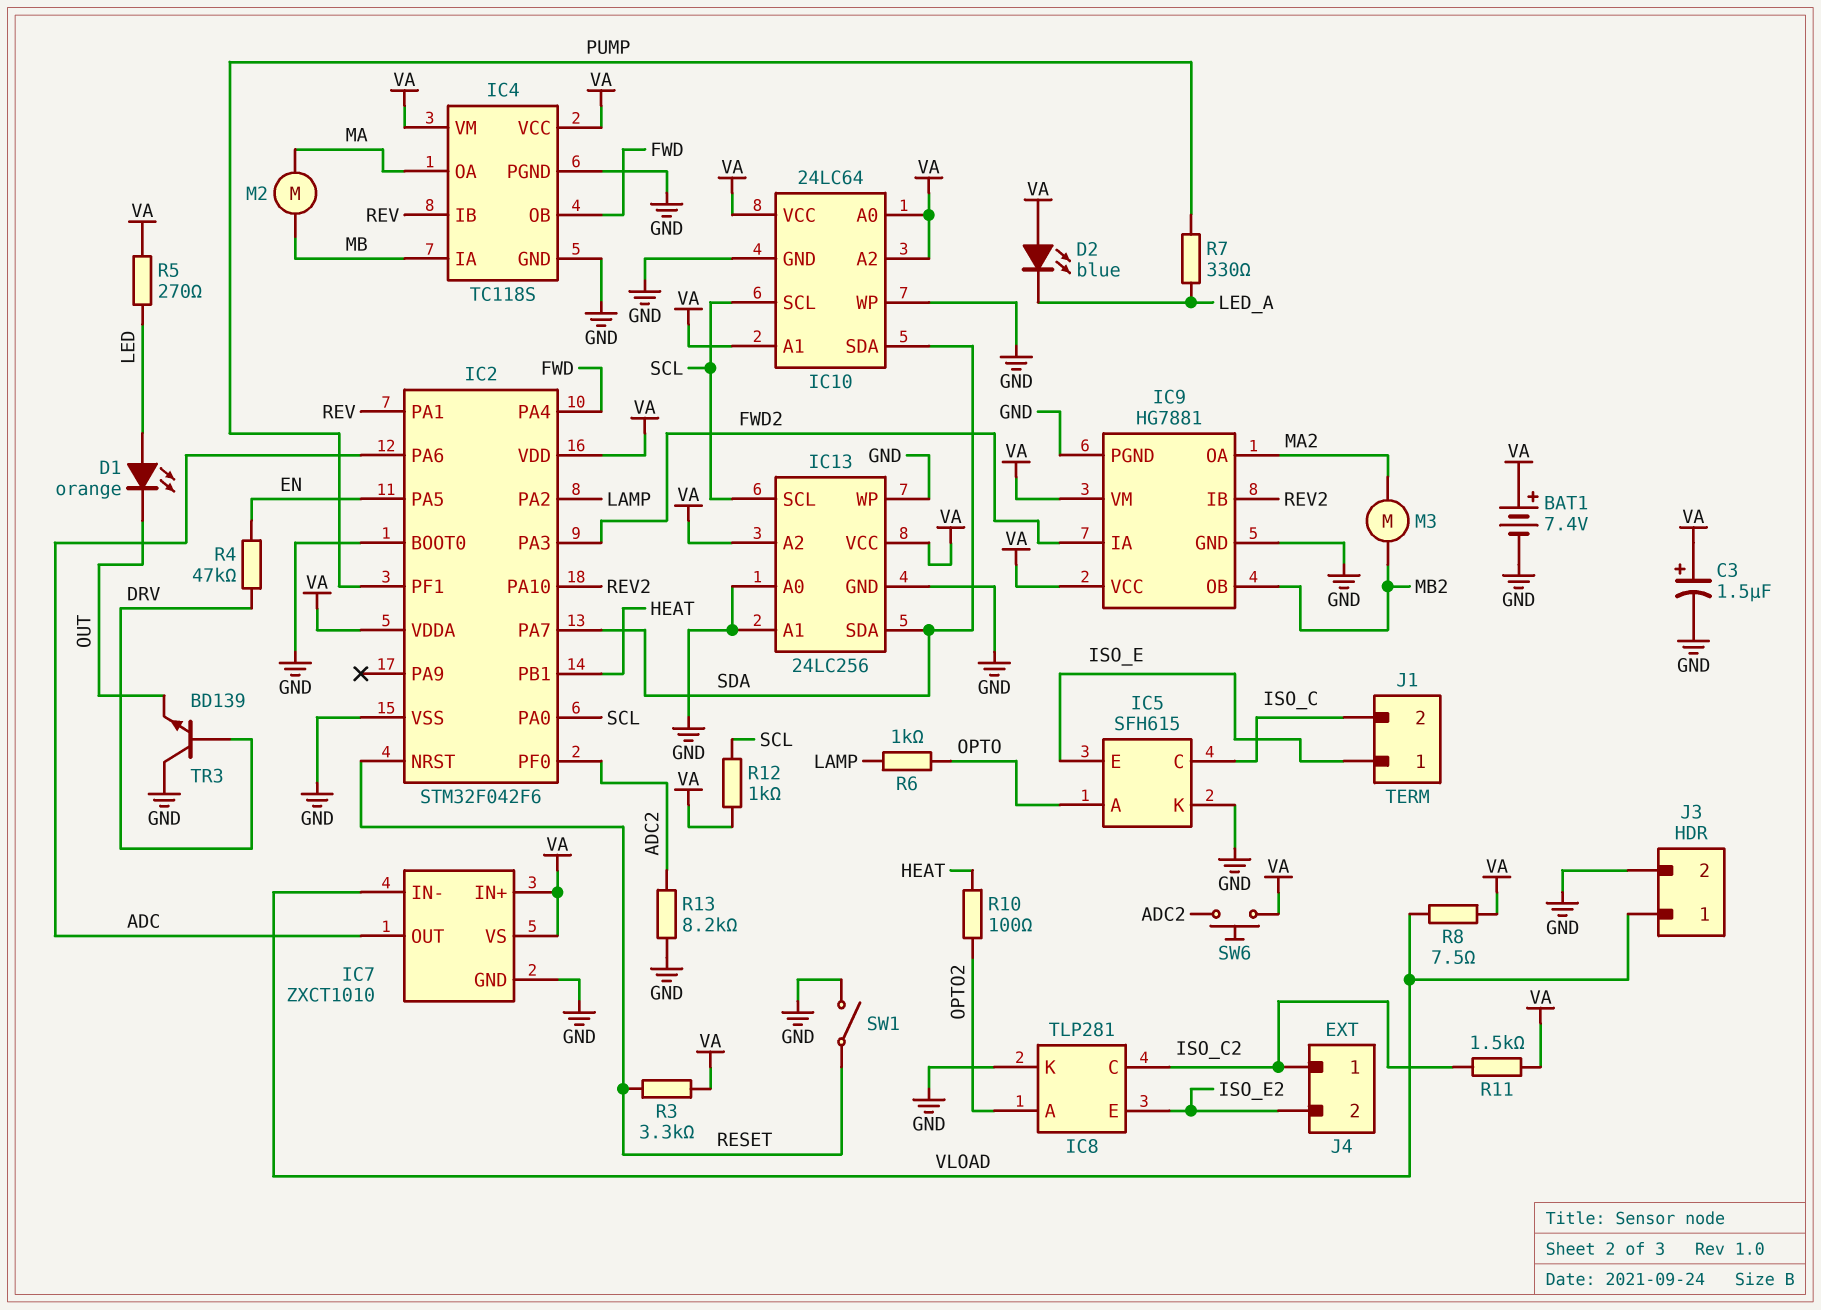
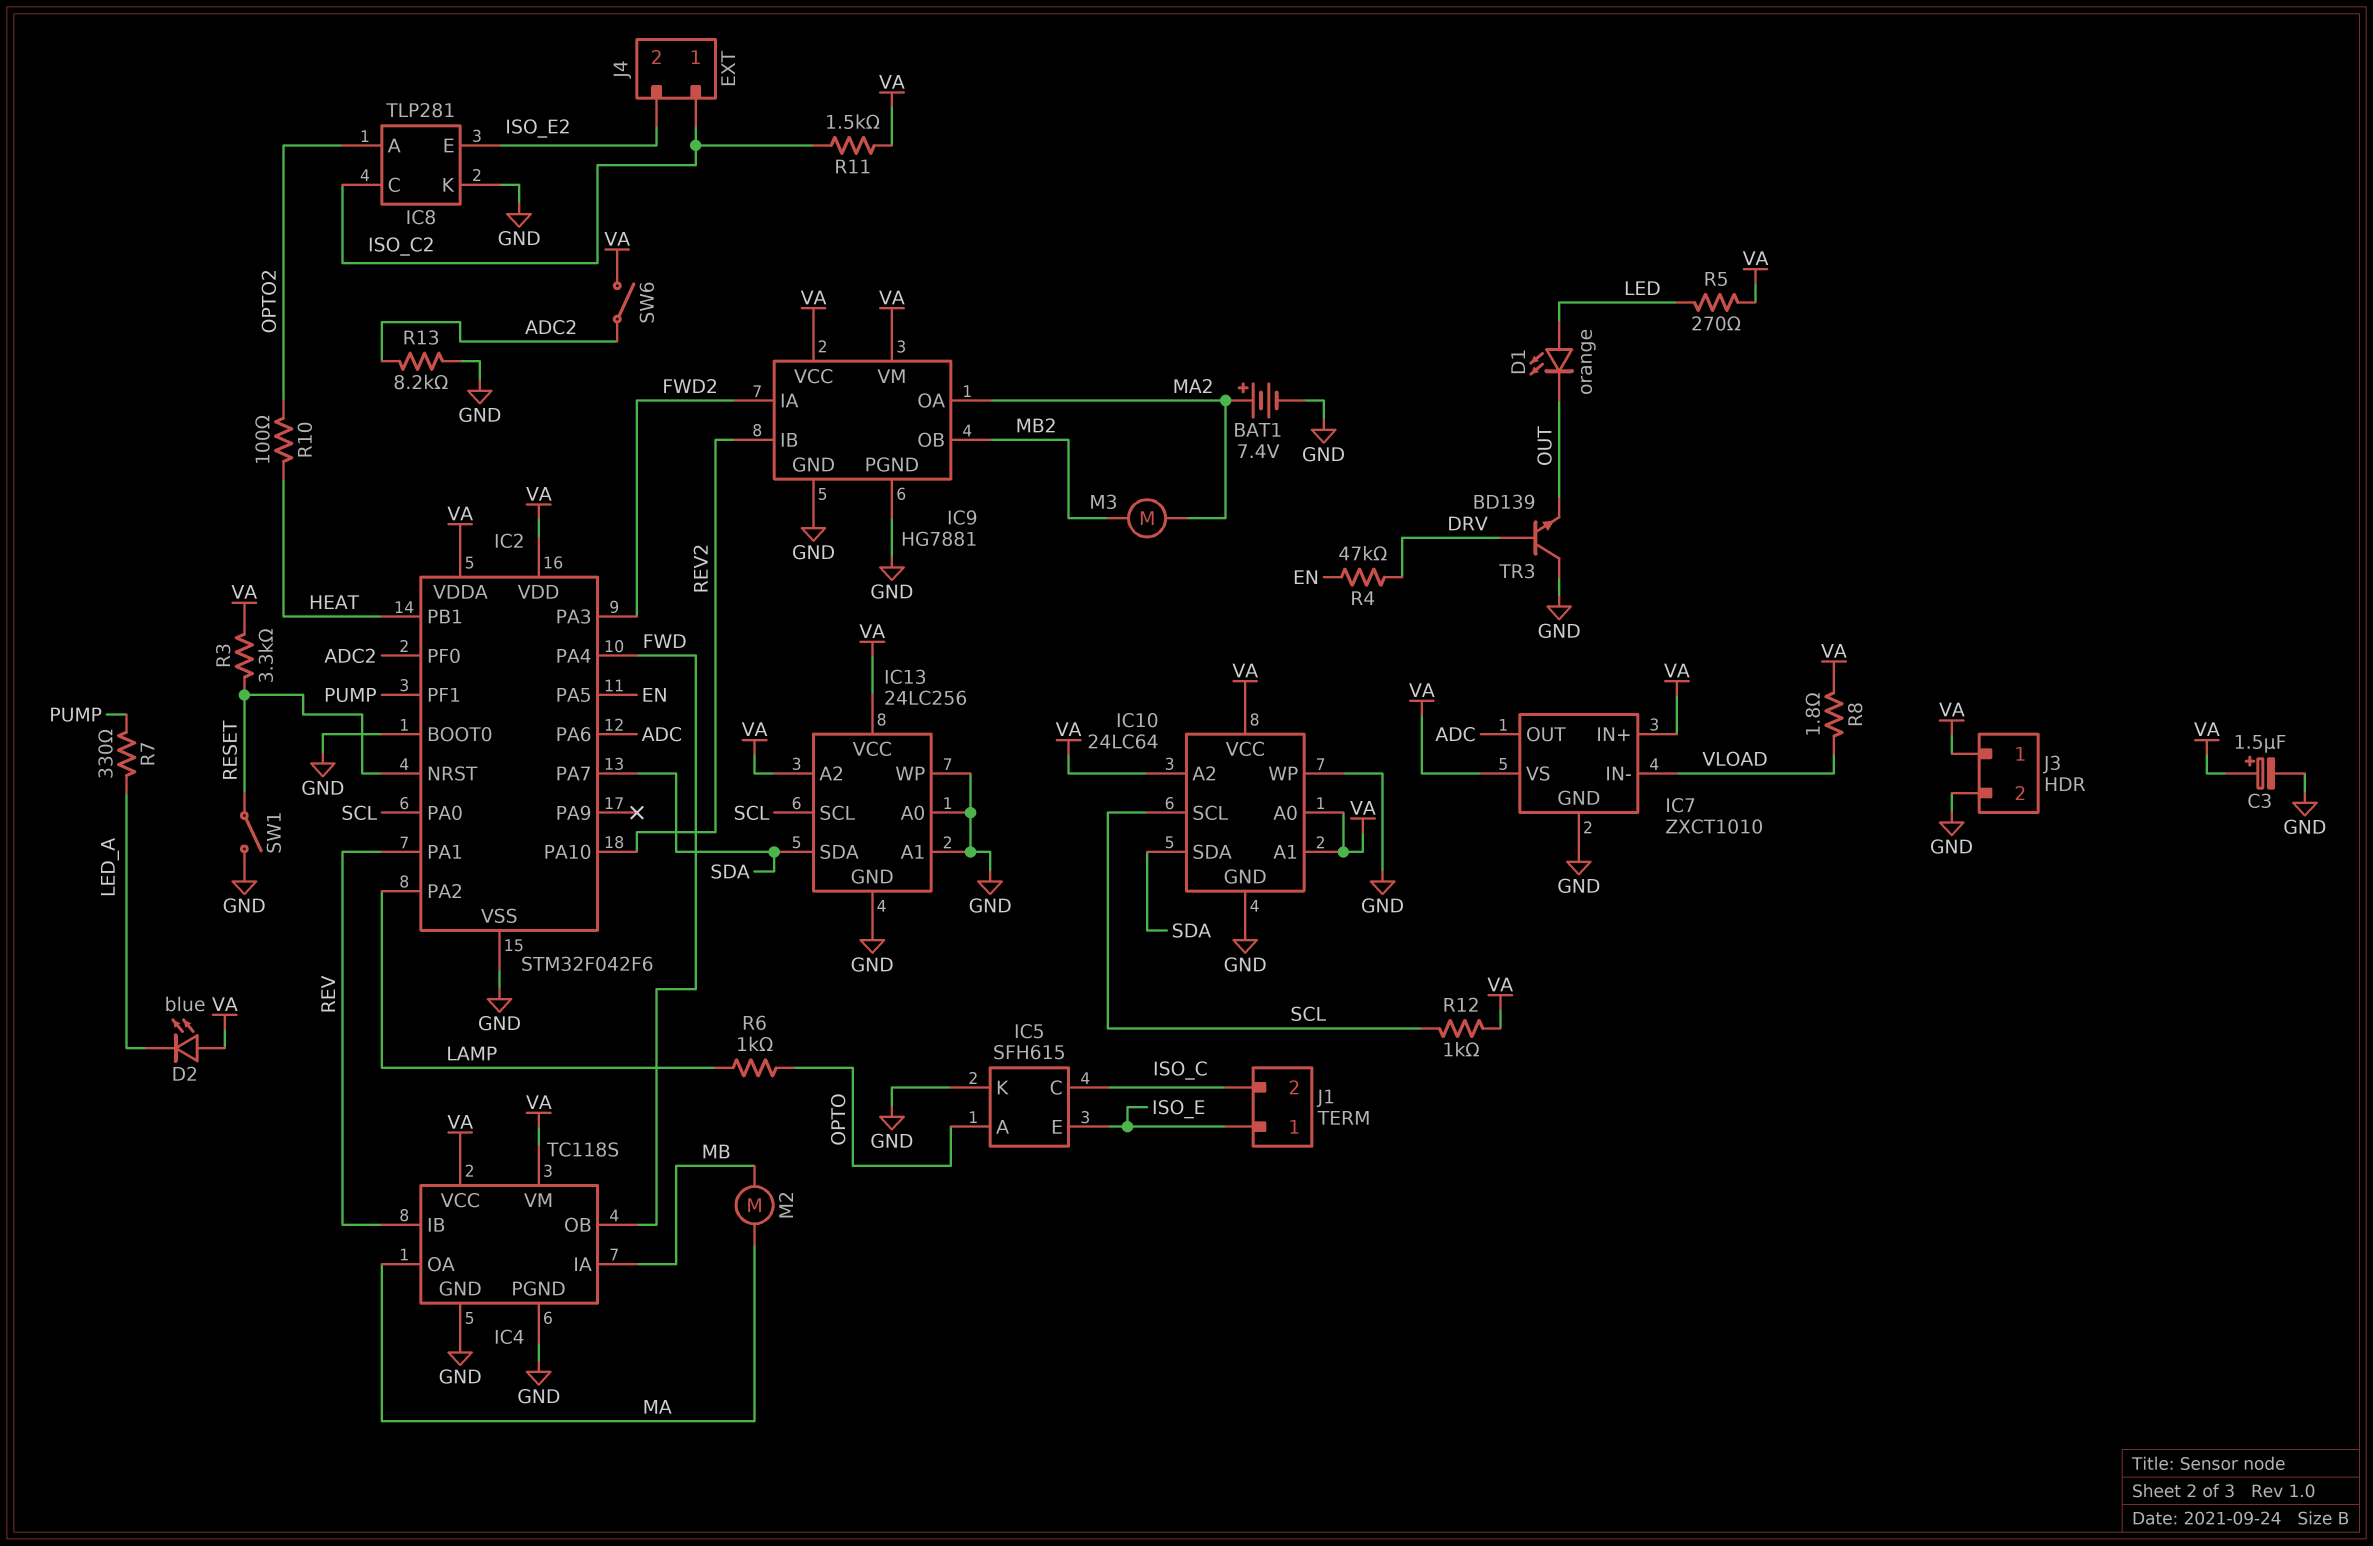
BAT1: 7.4V (plus VA, minus GND) -> 7.4V (plus MA2, minus GND)
J3 pin 1: VLOAD -> VA
R8: 7.5 (VA, VLOAD) -> 1.8 (VA, VLOAD)
SW6: button (ADC2, VA) -> switch (ADC2, VA)

